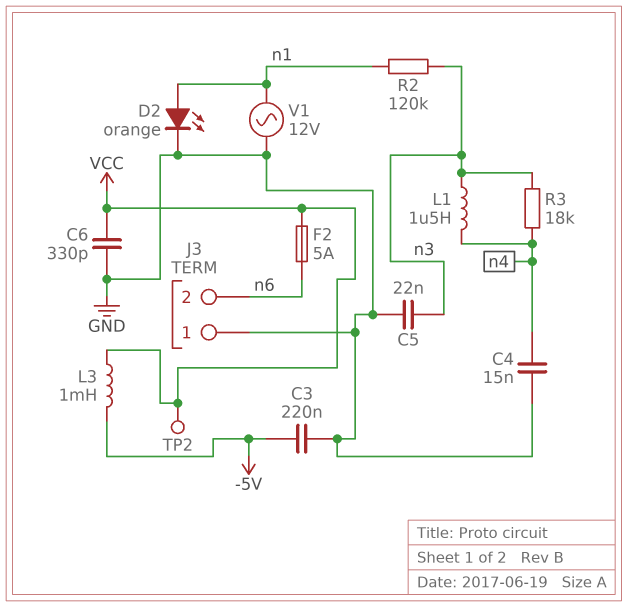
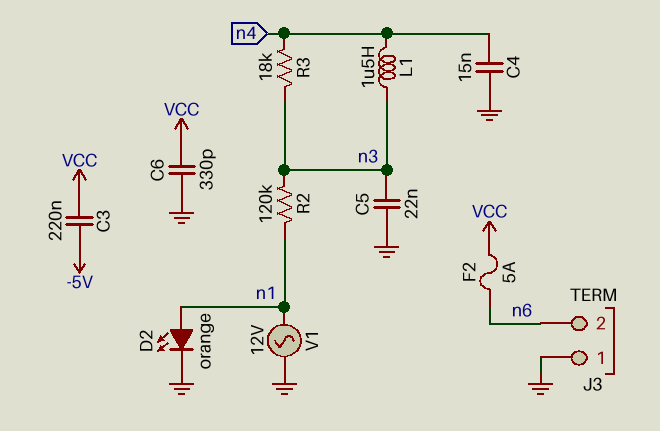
C3: 220nF (-5V, GND) -> 220nF (-5V, VCC)
L3: 1mH (-5V, VCC) -> none
TP2: test point (VCC) -> none

